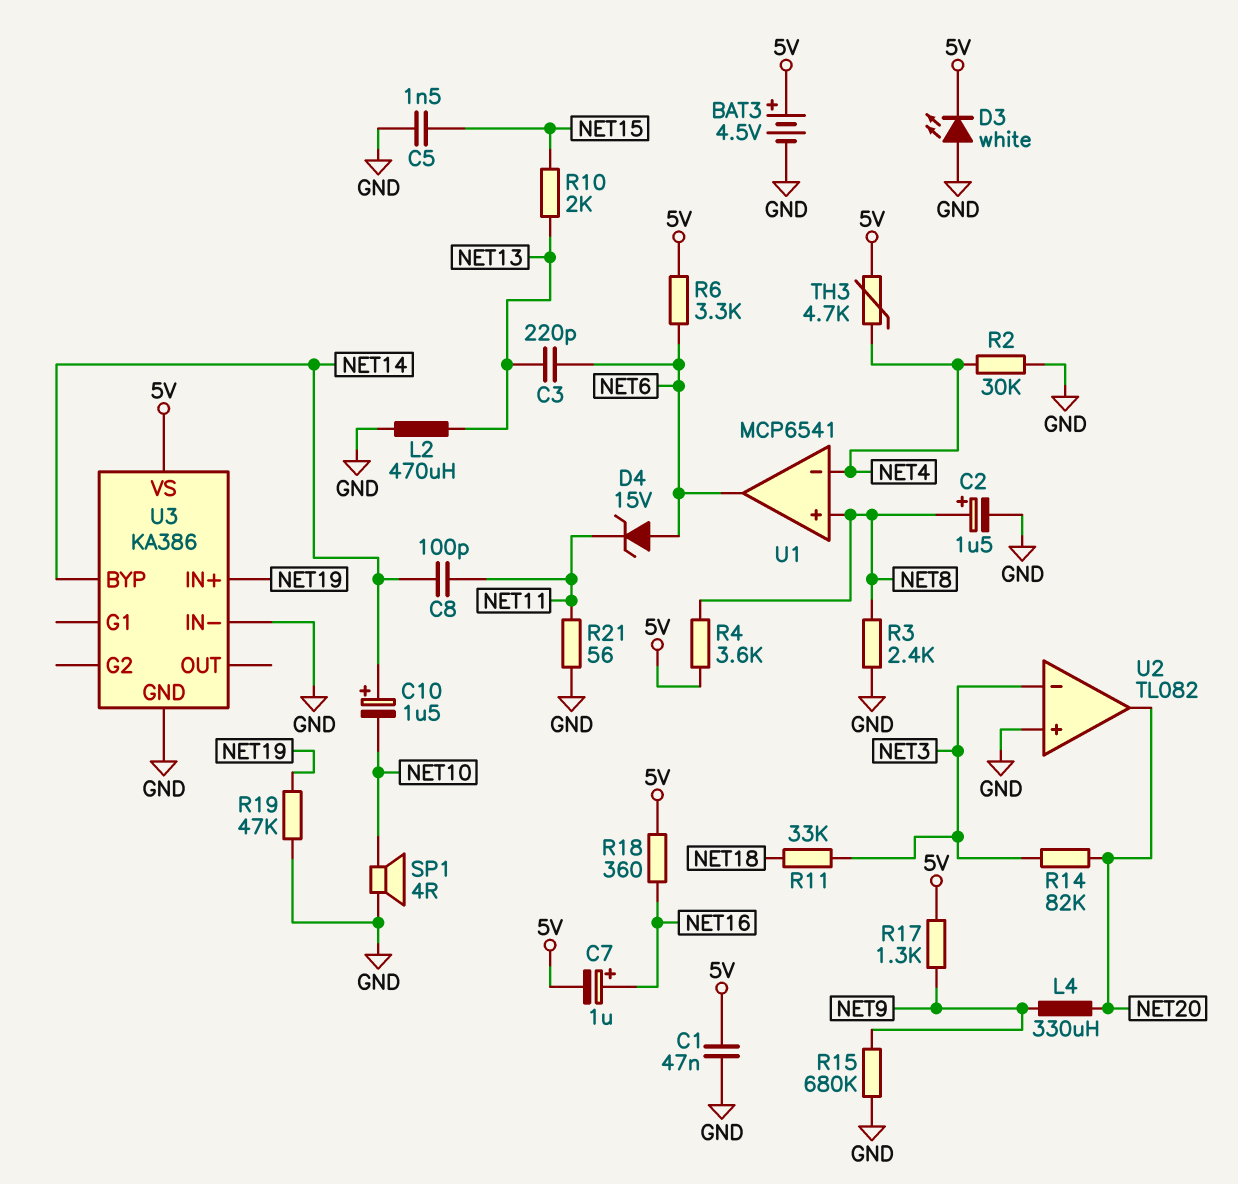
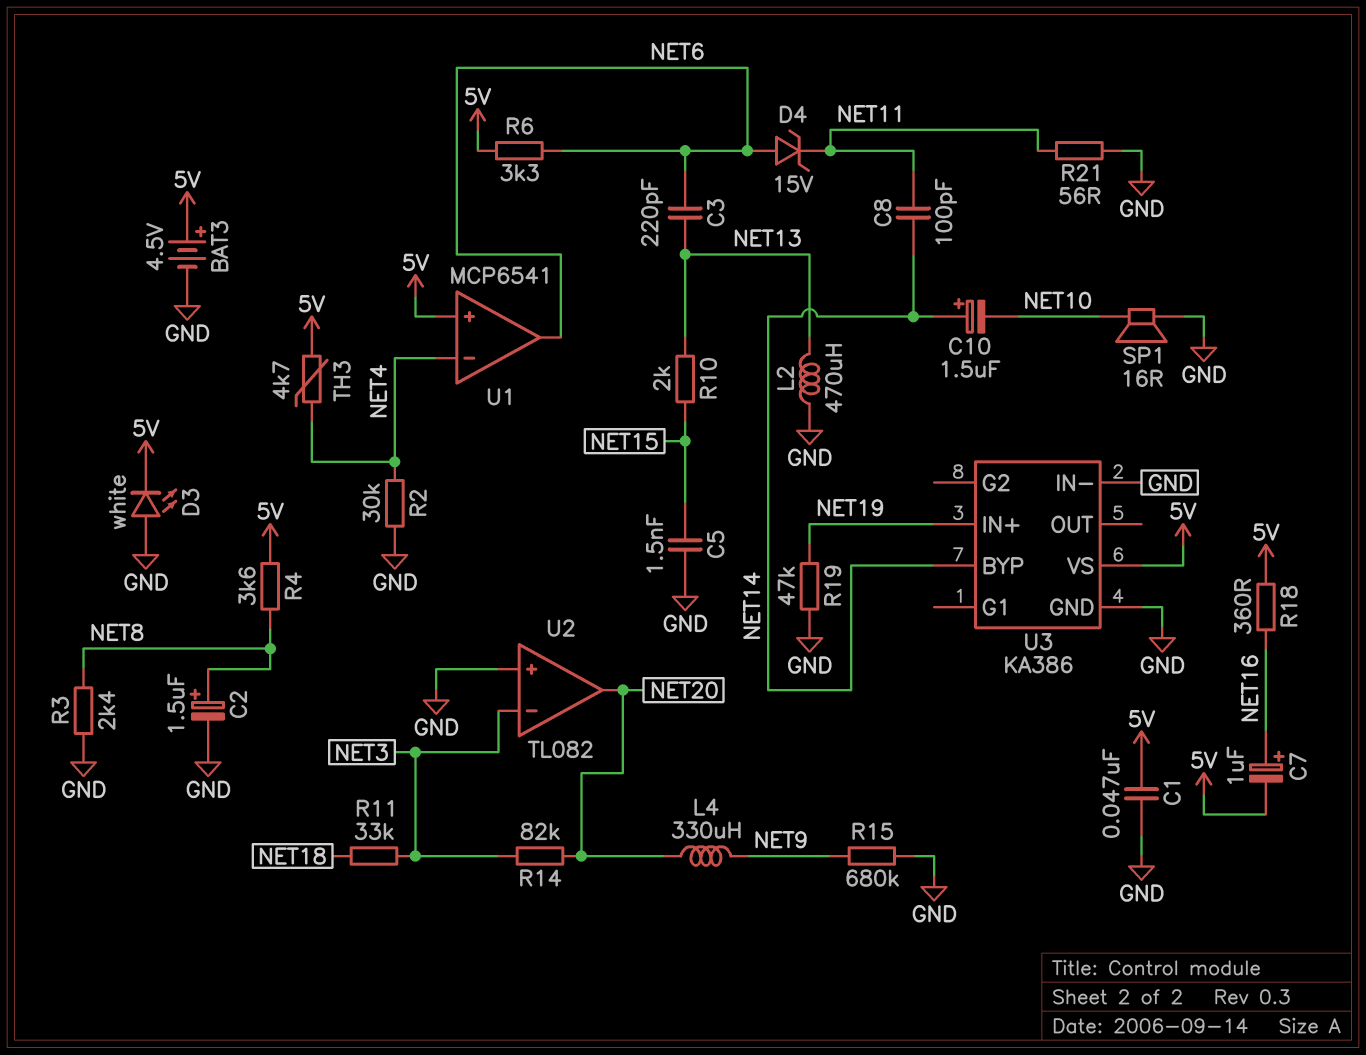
R17: 1.3k (5V, NET9) -> none
SP1: speaker 4R (GND, NET10) -> speaker 16R (GND, NET10)
U1 pin in+: NET8 -> 5V

